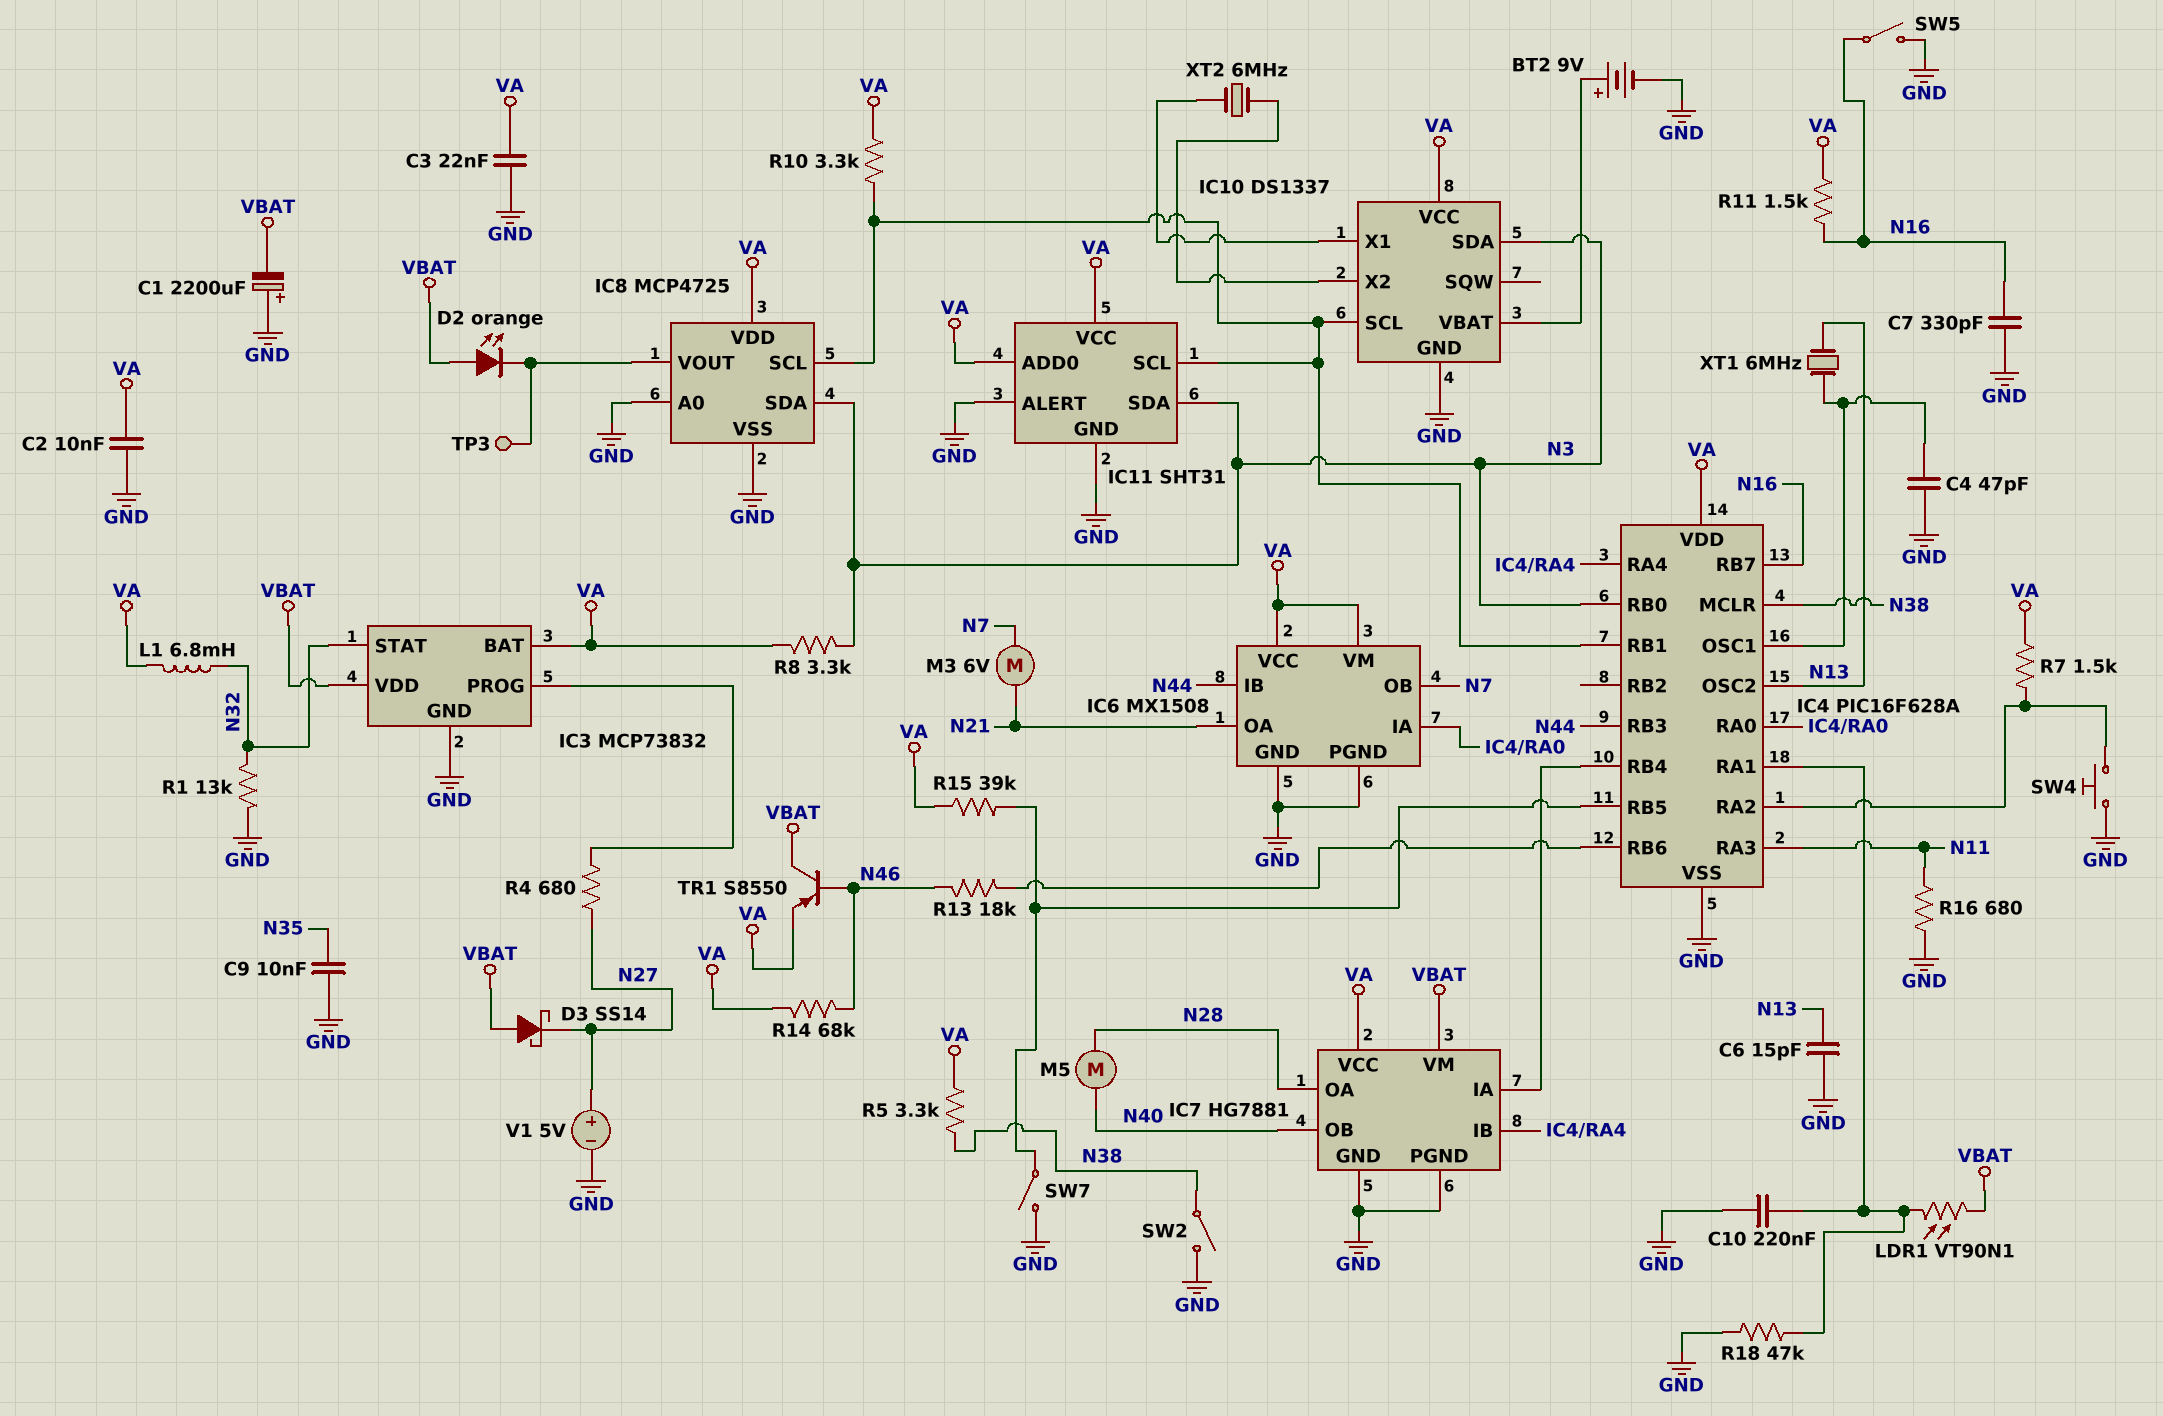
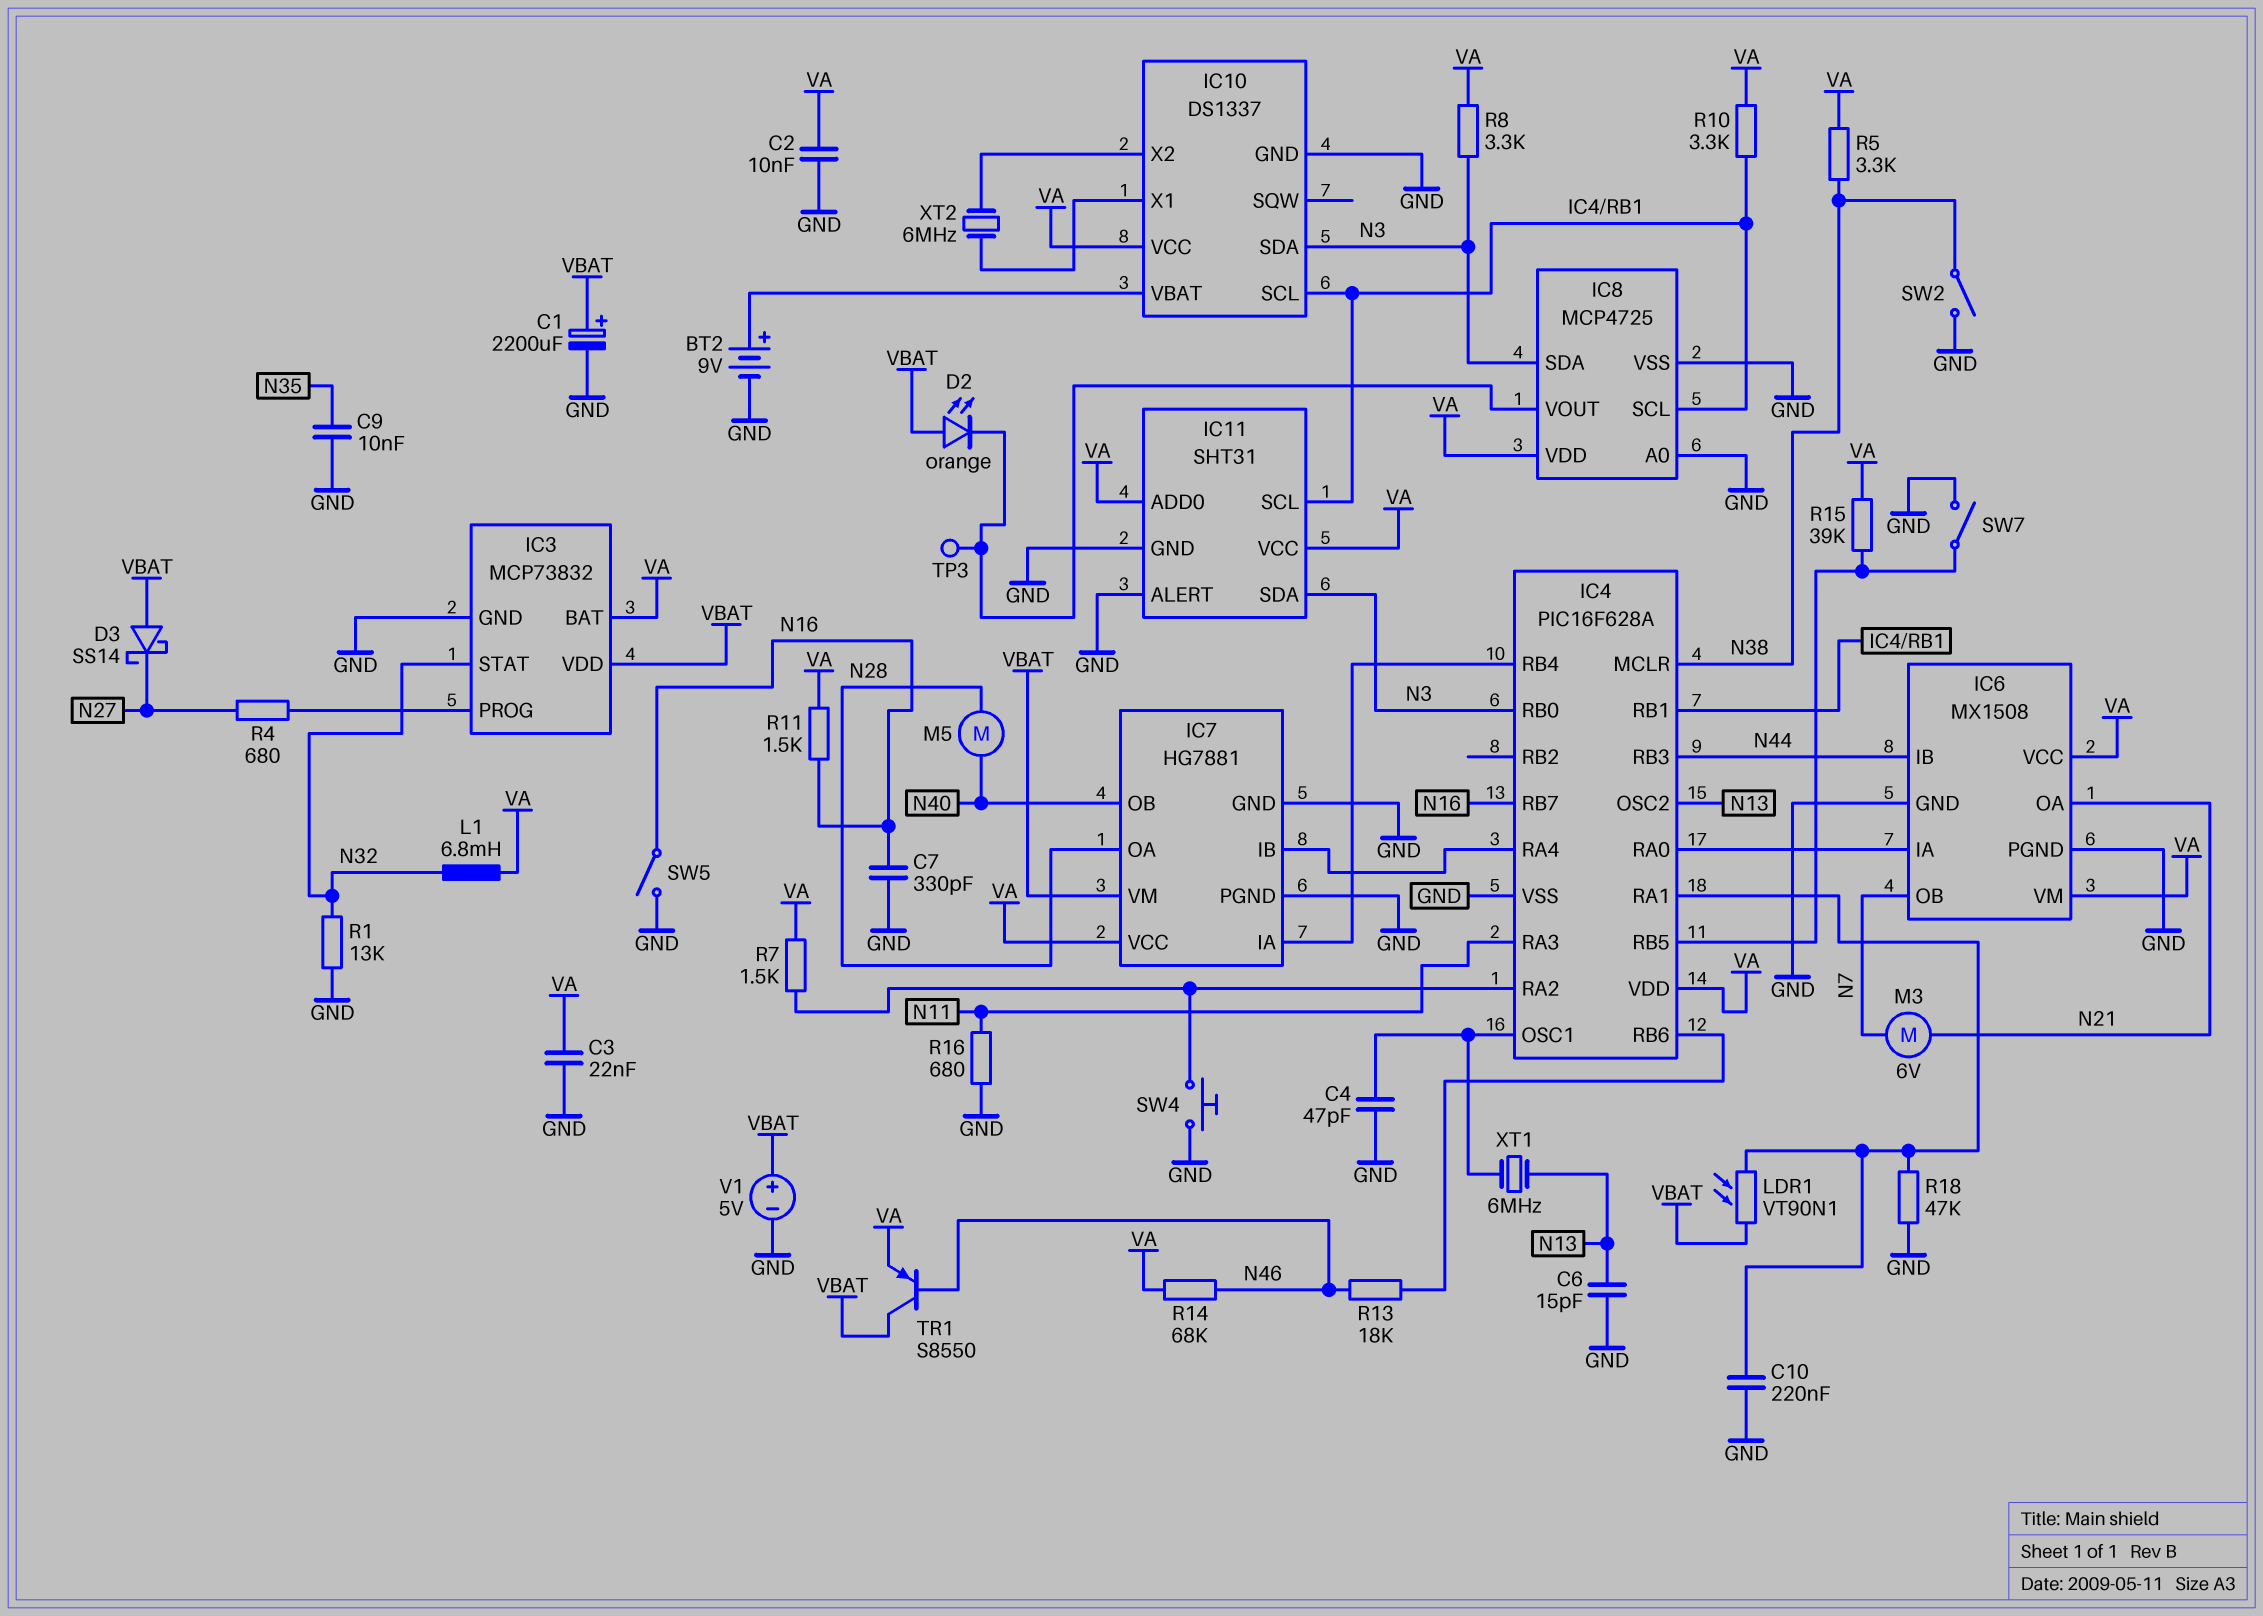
C1: 2200uF (plus GND, minus VBAT) -> 2200uF (plus VBAT, minus GND)
V1: 5V (plus N27, minus GND) -> 5V (plus VBAT, minus GND)

